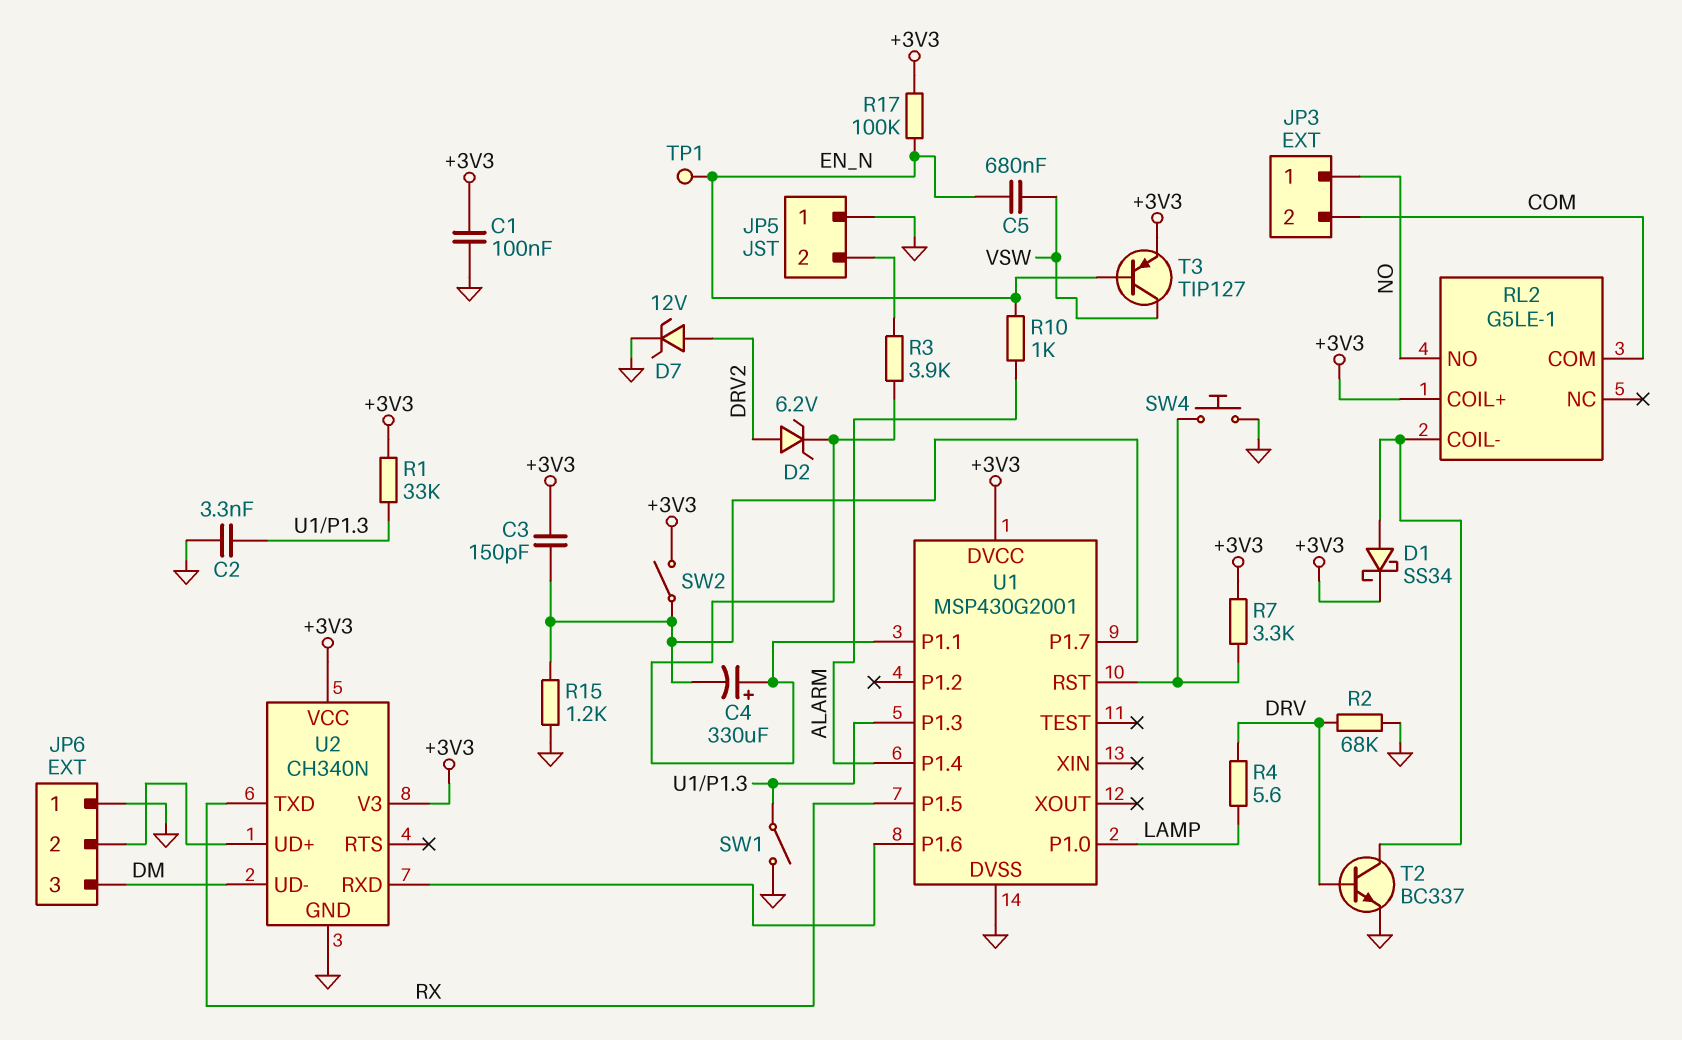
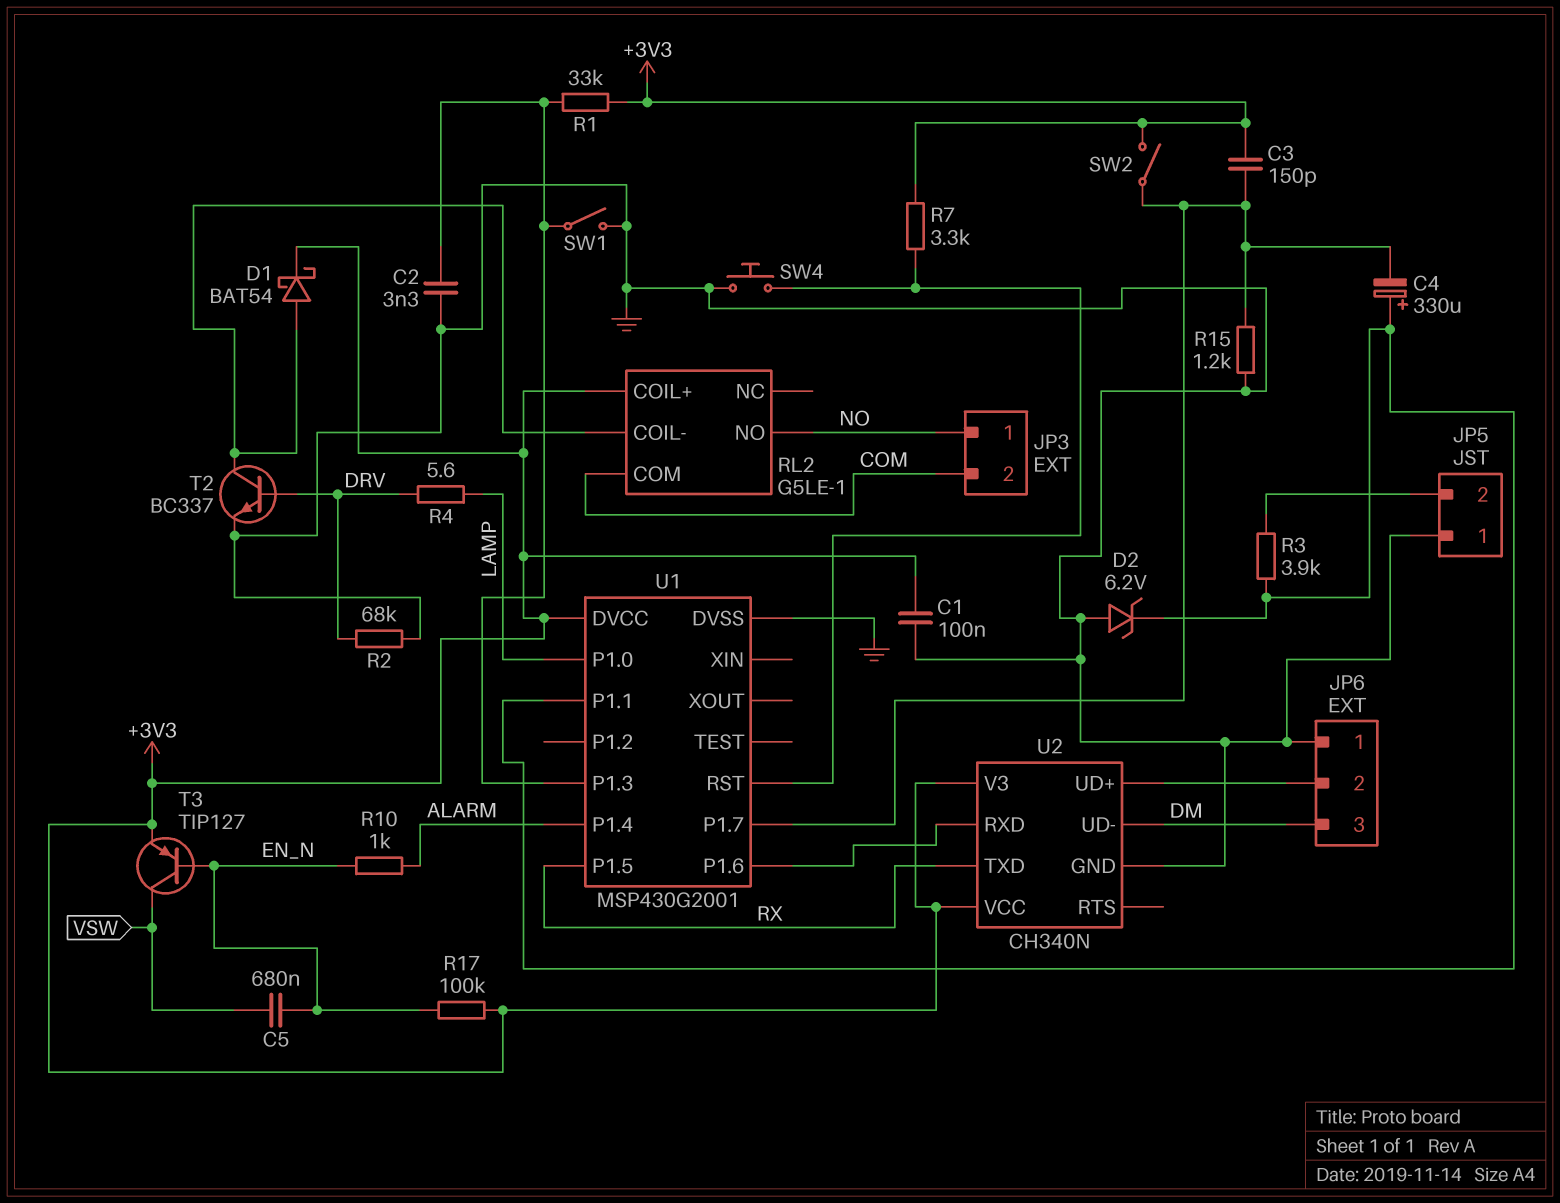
D1: schottky SS34 (A RL2/COIL-, K +3V3) -> schottky BAT54 (A RL2/COIL-, K +3V3)
D2: zener 6.2V (A DRV2, K U1/P1.1) -> zener 6.2V (A GND, K U1/P1.1)
D7: zener 12V (A DRV2, K GND) -> none
TP1: test point (EN_N) -> none

